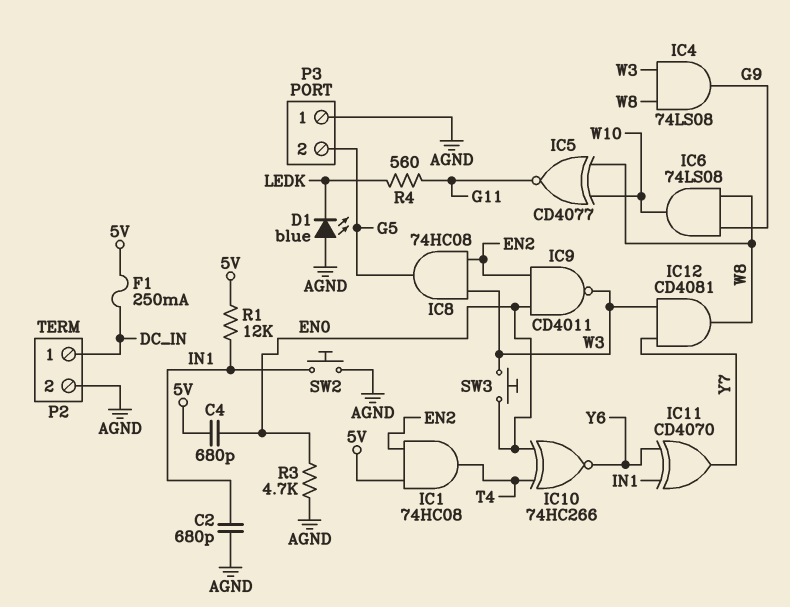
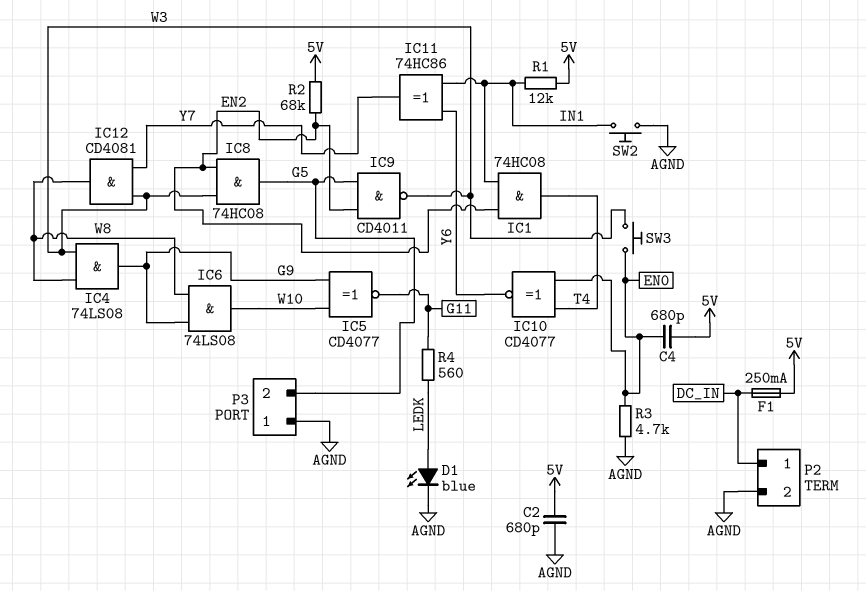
C2: 680pF (AGND, IN1) -> 680pF (5V, AGND)
D1: LED blue (A AGND, K LEDK) -> LED blue (A LEDK, K AGND)
IC1: AND 74HC08 (in 5V, in EN2, out T4) -> AND 74HC08 (in EN2, in IN1, out T4)
IC5: XNOR CD4077 (in W8, in W10, out G11) -> XNOR CD4077 (in G9, in W10, out G11)
IC9: NAND CD4011 (in EN0, in EN2, out W3) -> NAND CD4011 (in EN2, in G5, out W3)
IC10: XNOR 74HC266 (in EN0, in T4, out Y6) -> XNOR CD4077 (in EN0, in T4, out Y6)
IC11: XOR CD4070 (in IN1, in Y6, out Y7) -> XOR 74HC86 (in IN1, in Y6, out Y7)
R2: none -> 68k (5V, EN2)

